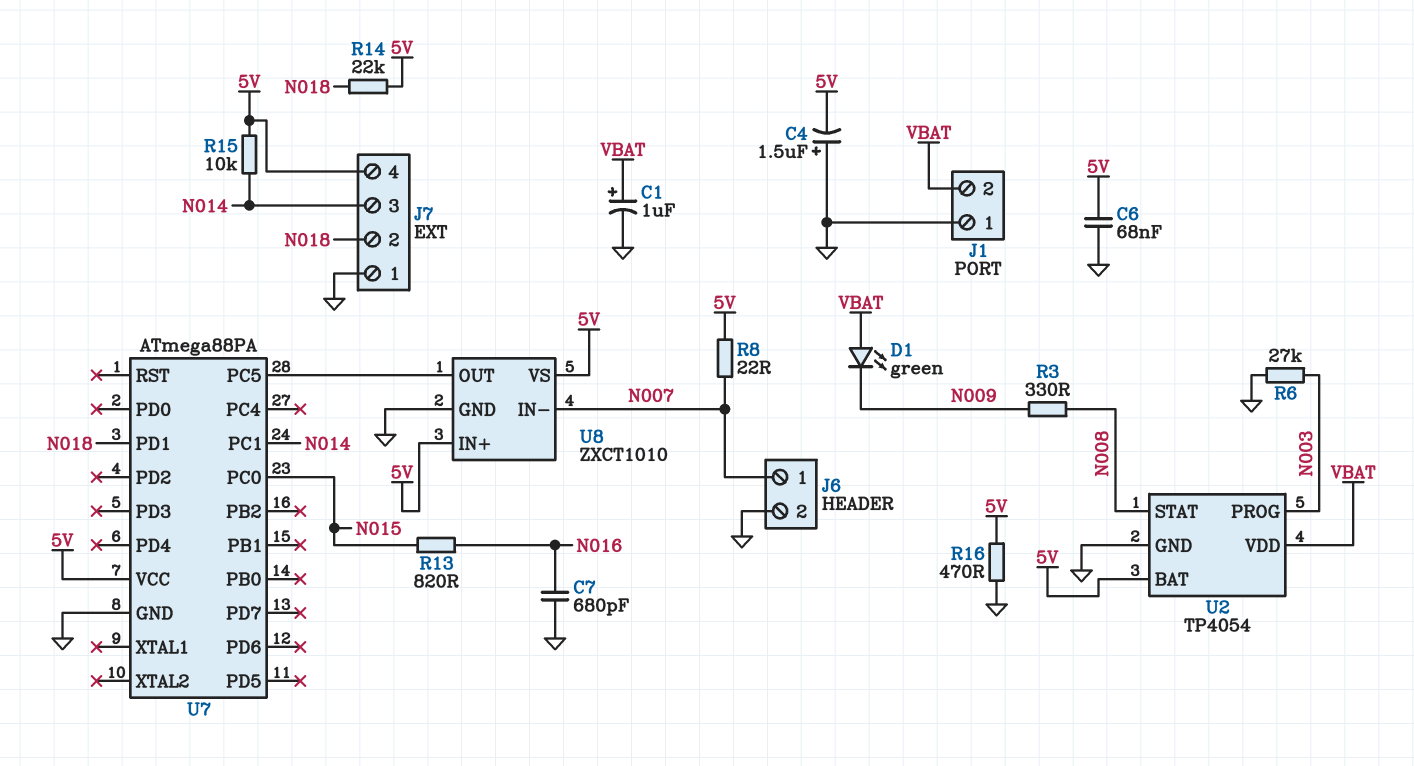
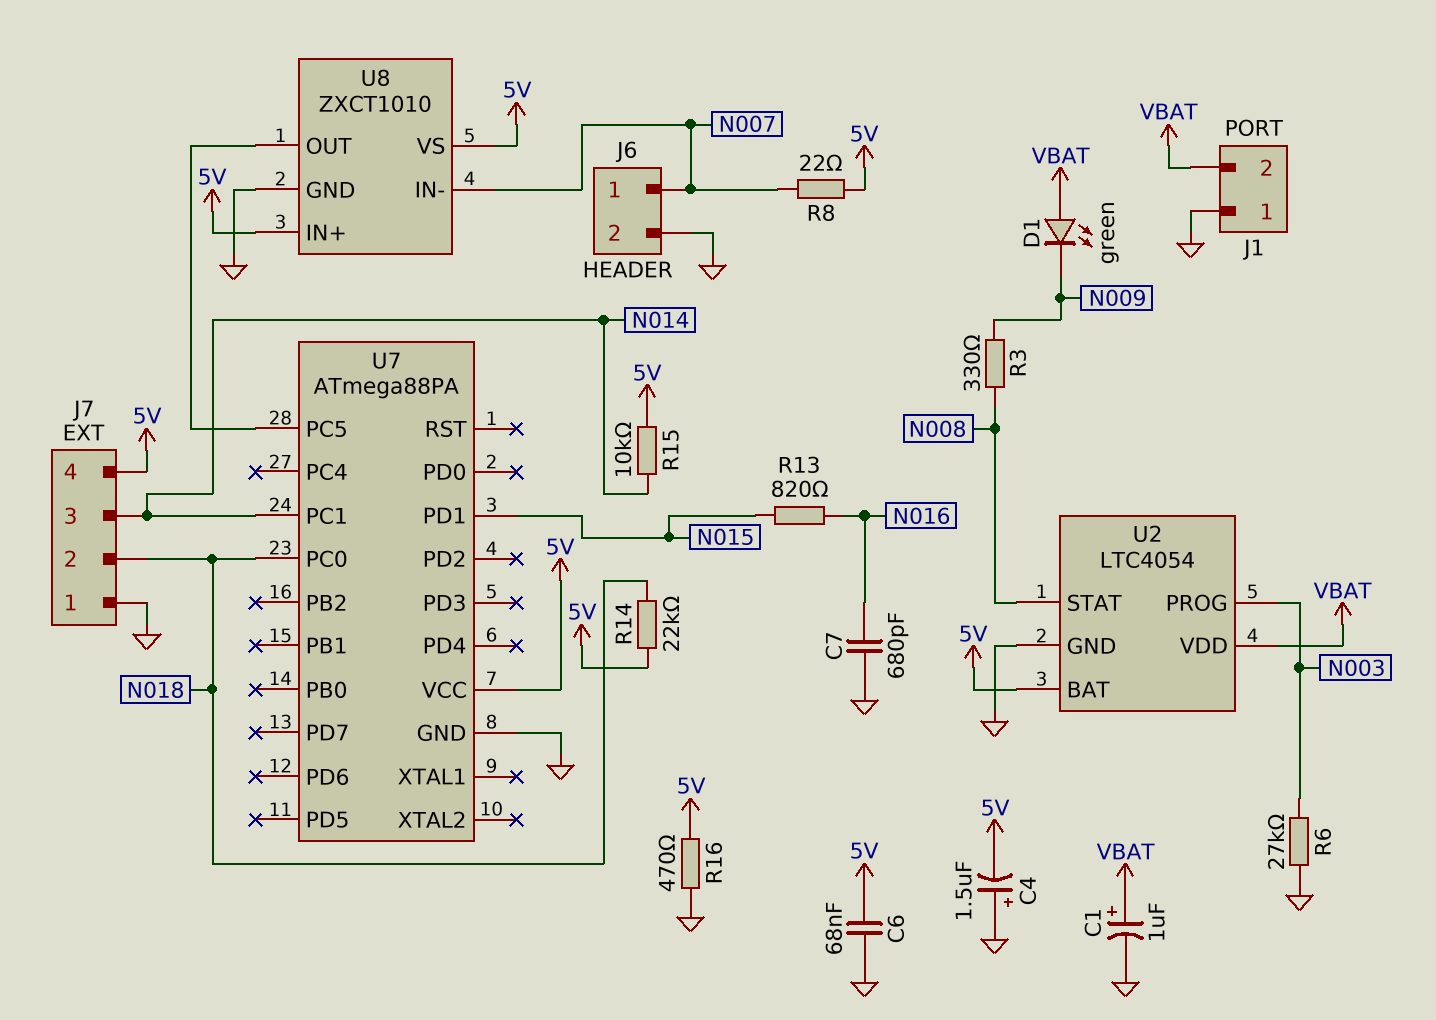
U2: TP4054 -> LTC4054
U7 pin PC0: N015 -> N018
U7 pin PD1: N018 -> N015

